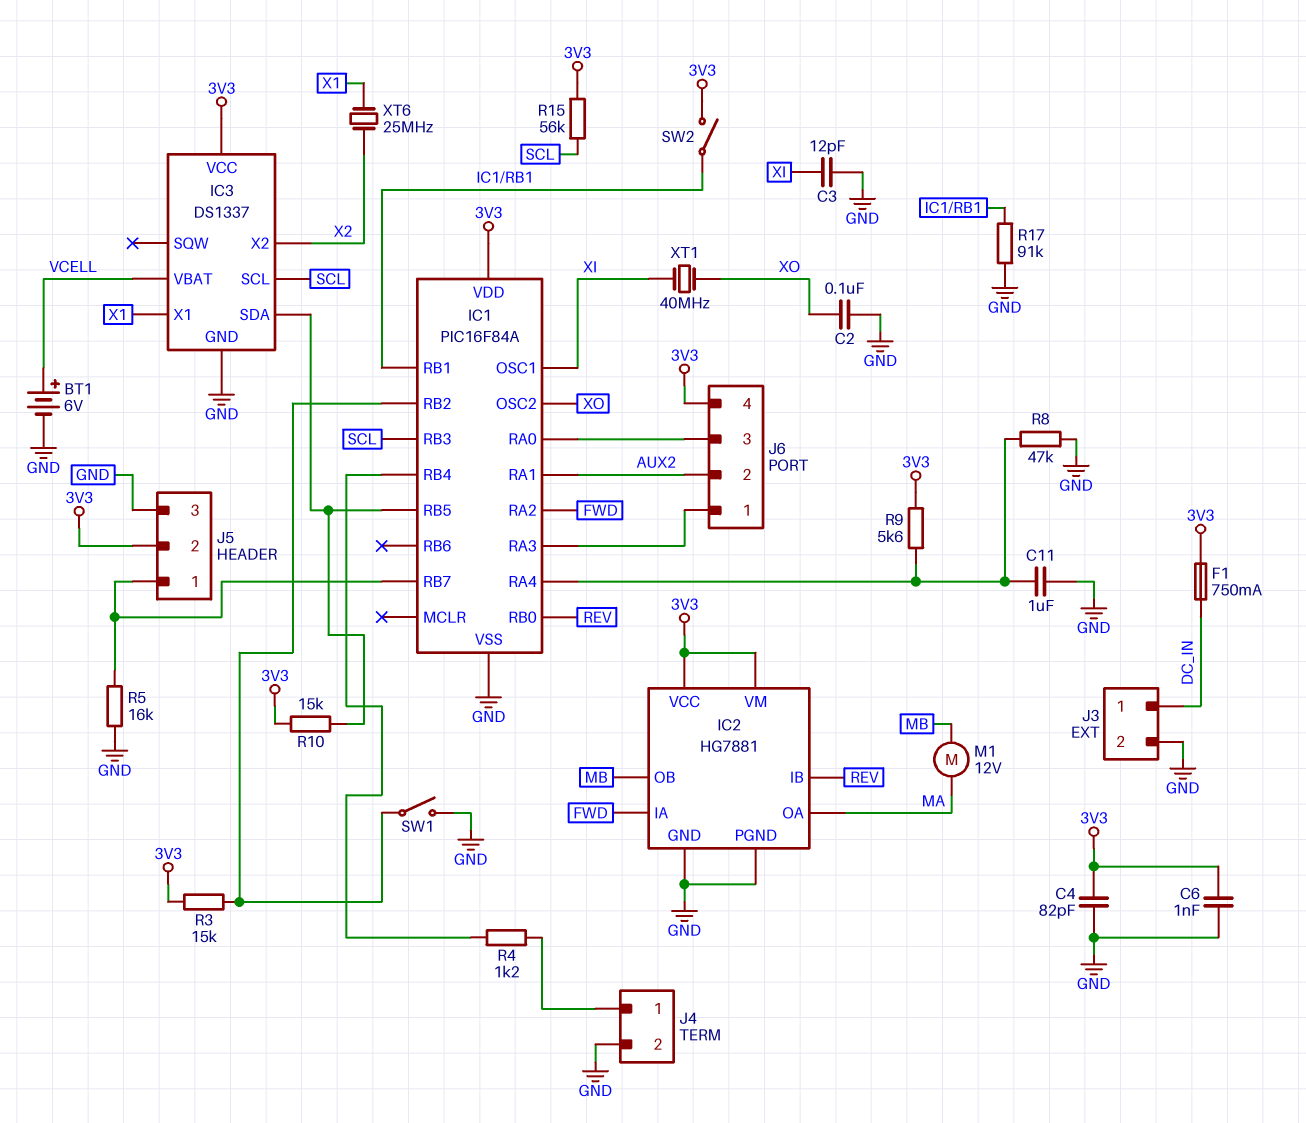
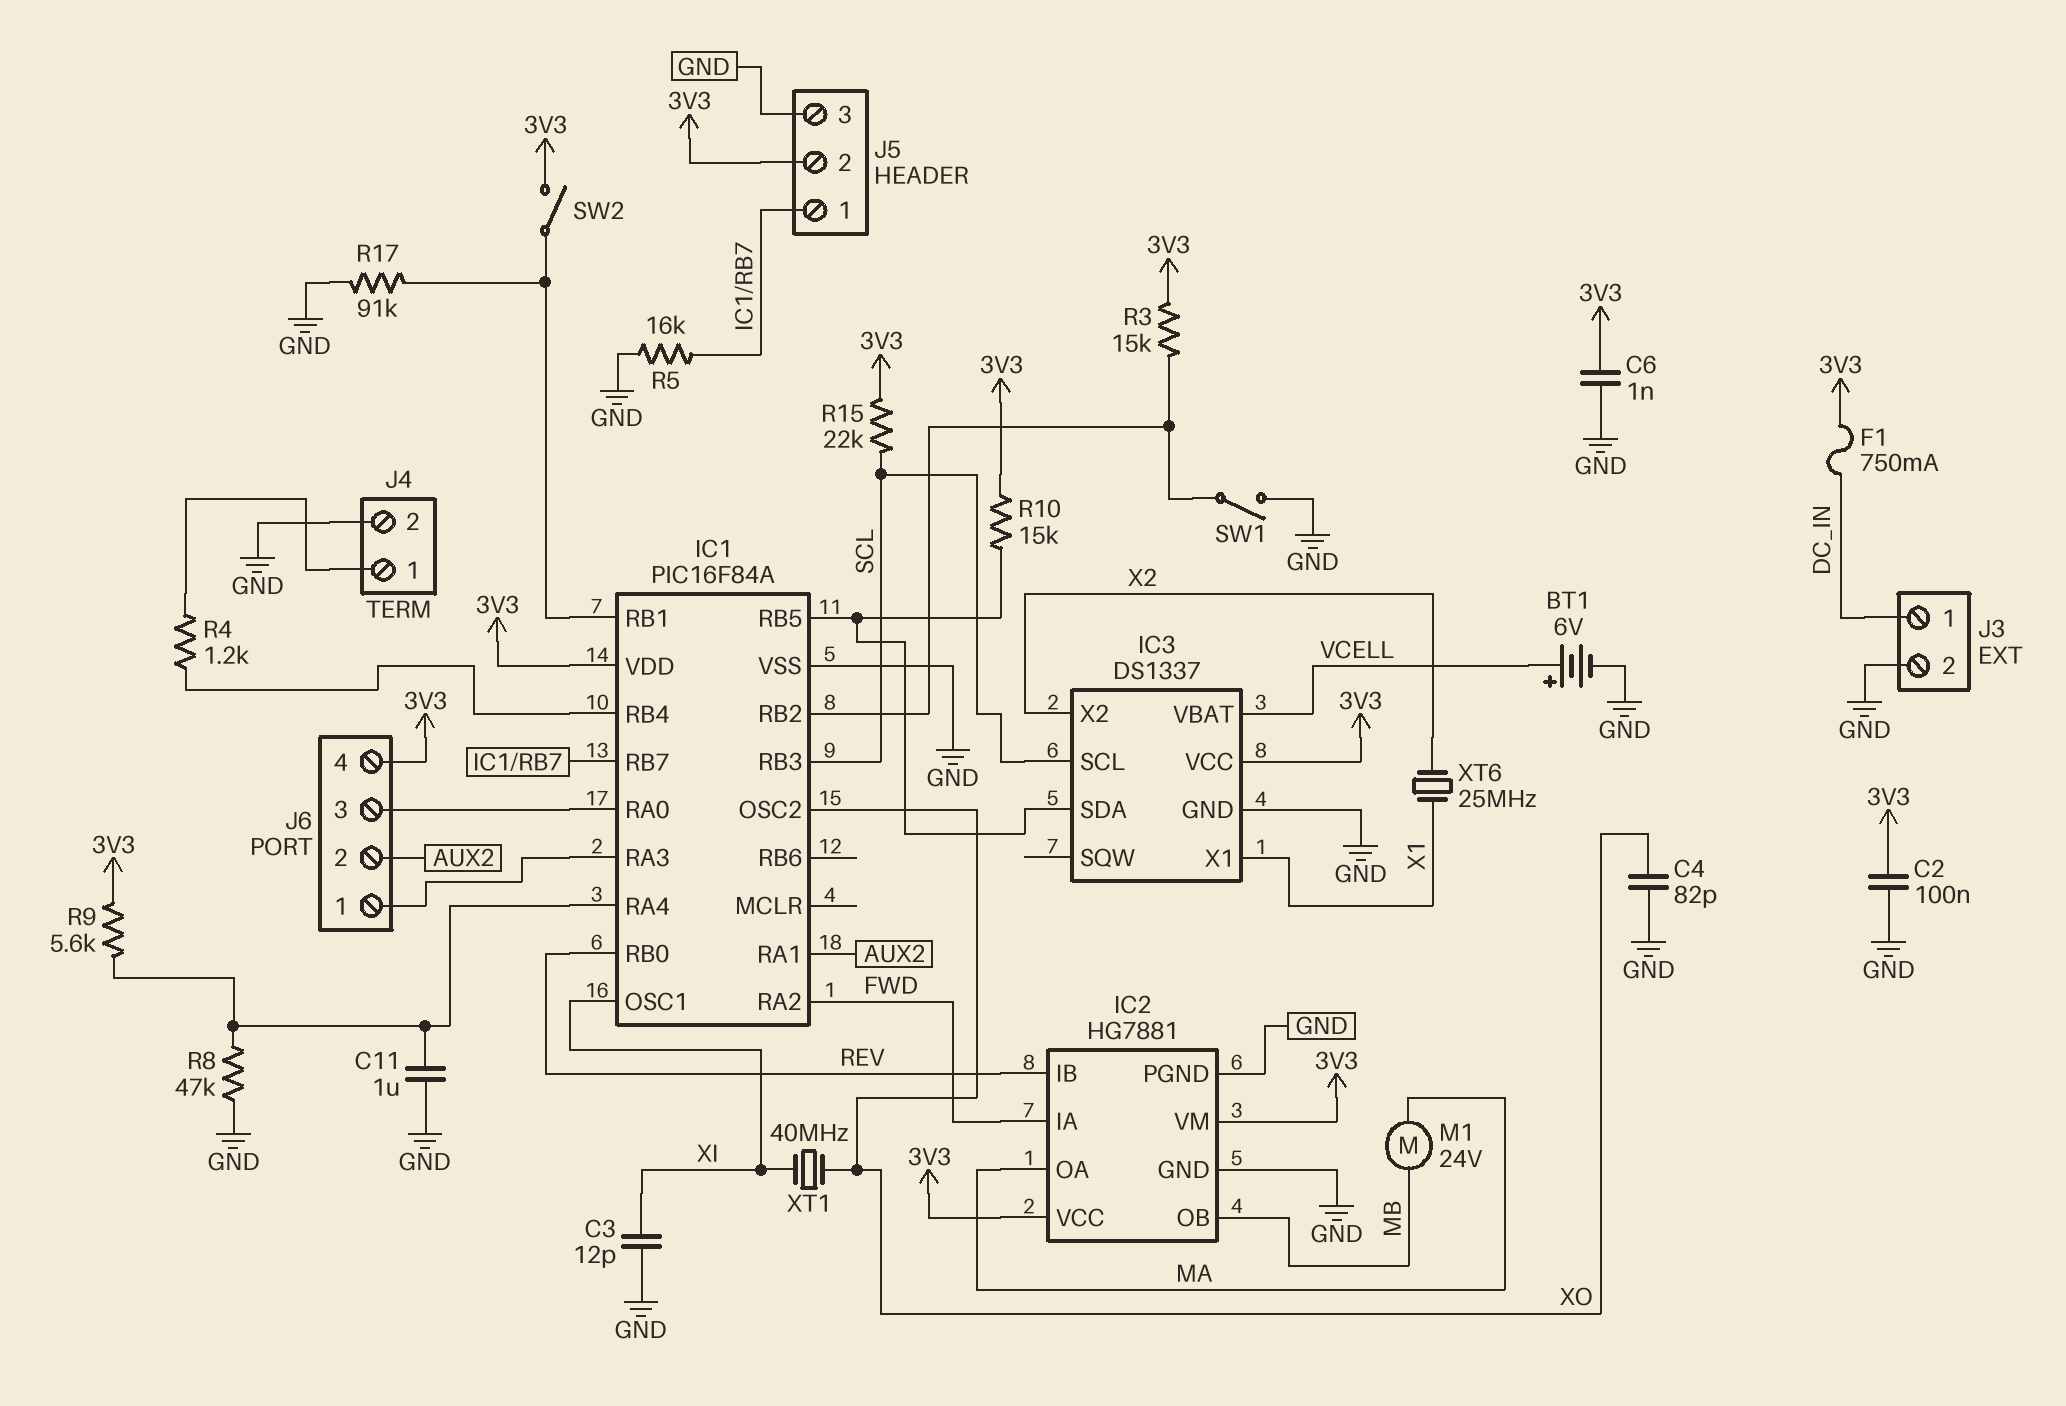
C2: 100nF (GND, XO) -> 100nF (3V3, GND)
C4: 82pF (3V3, GND) -> 82pF (GND, XO)
M1: motor 12V (MA, MB) -> motor 24V (MA, MB)
R15: 56k (3V3, SCL) -> 22k (3V3, SCL)

